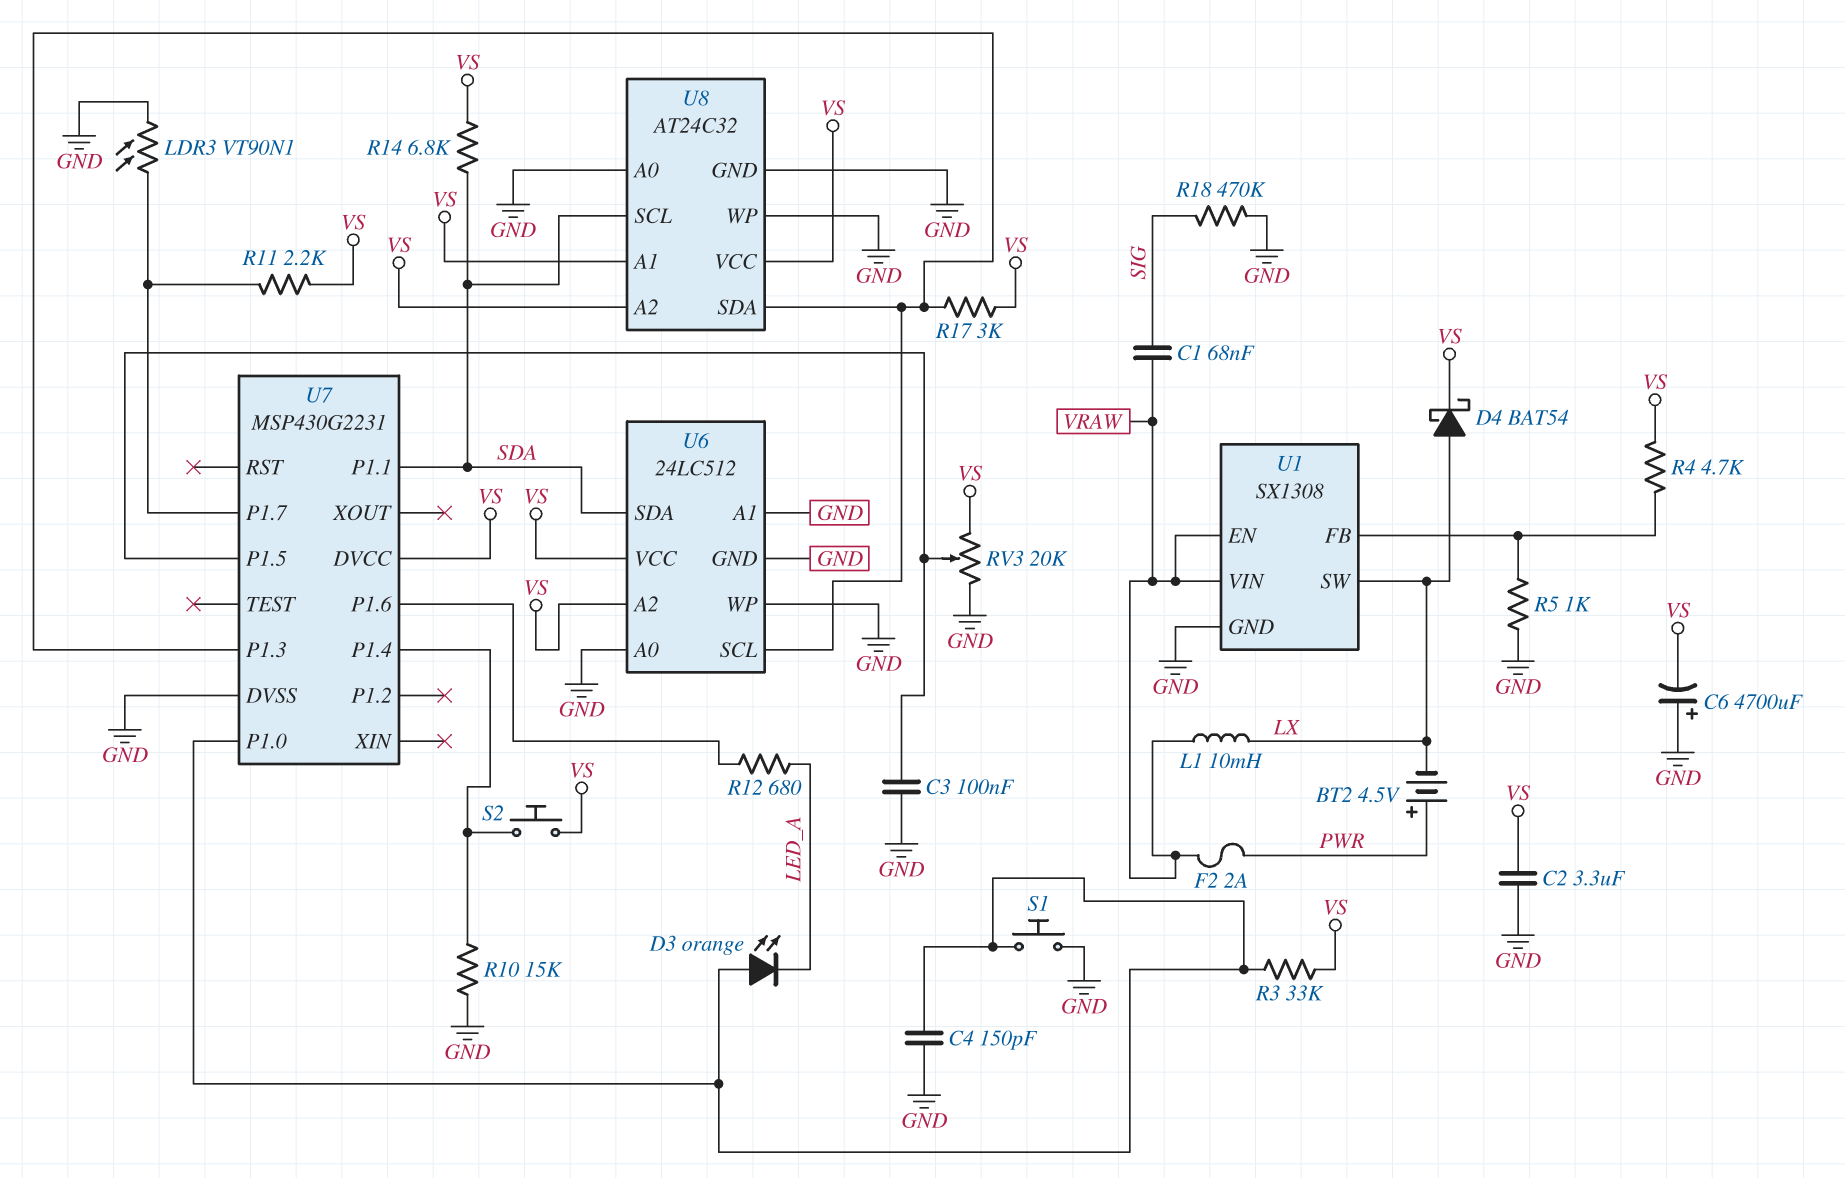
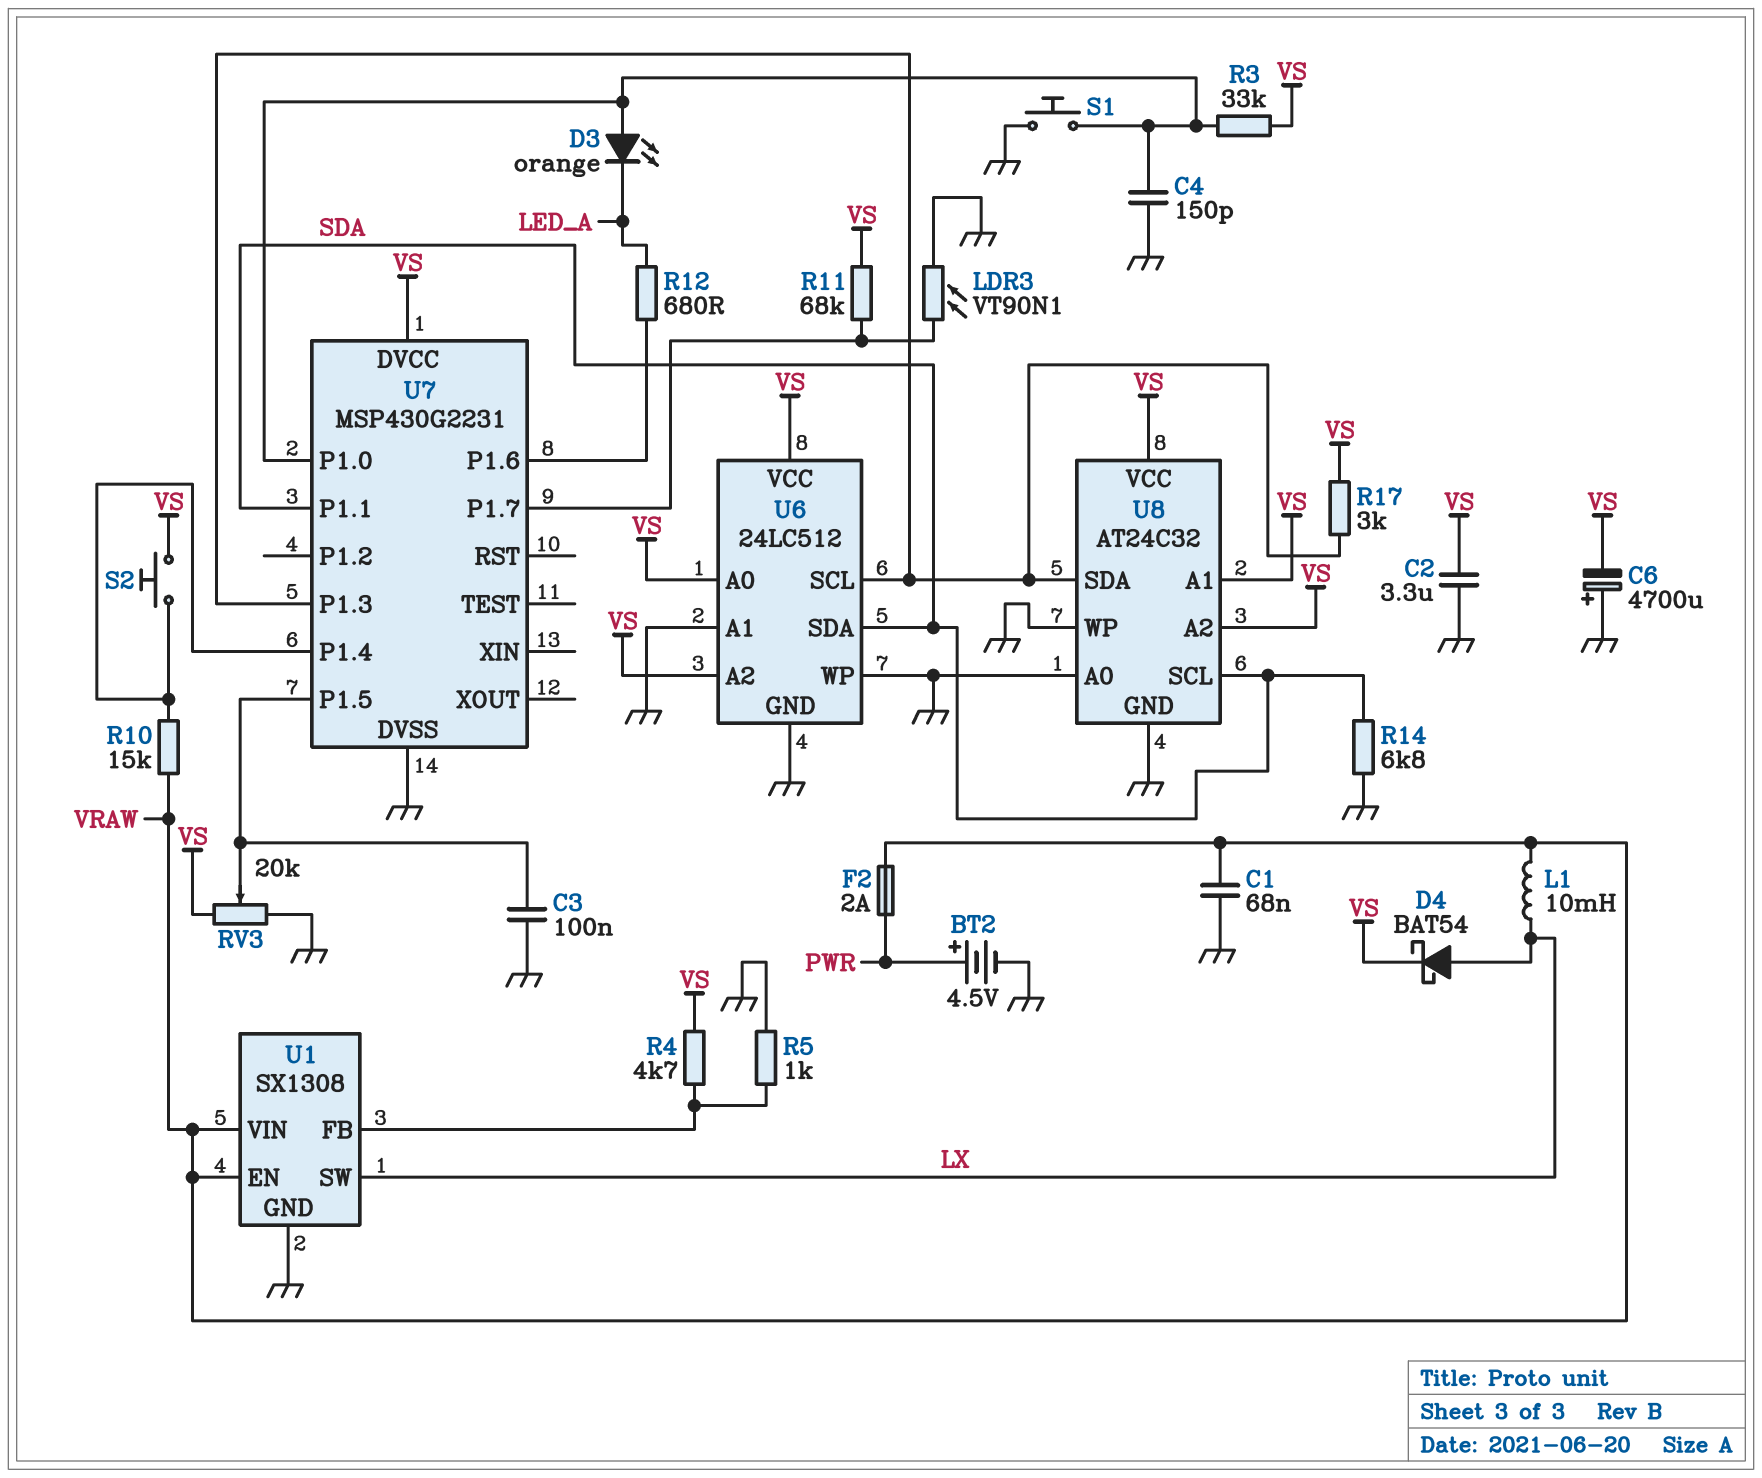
BT2: 4.5V (plus PWR, minus LX) -> 4.5V (plus PWR, minus GND)
C1: 68nF (SIG, VRAW) -> 68nF (GND, VRAW)
R10: 15k (GND, U7/P1.4) -> 15k (U7/P1.4, VRAW)
R11: 2.2k (U7/P1.7, VS) -> 68k (U7/P1.7, VS)
R14: 6.8k (SDA, VS) -> 6.8k (GND, SDA)
R18: 470k (GND, SIG) -> none
U6 pin A0: GND -> VS

